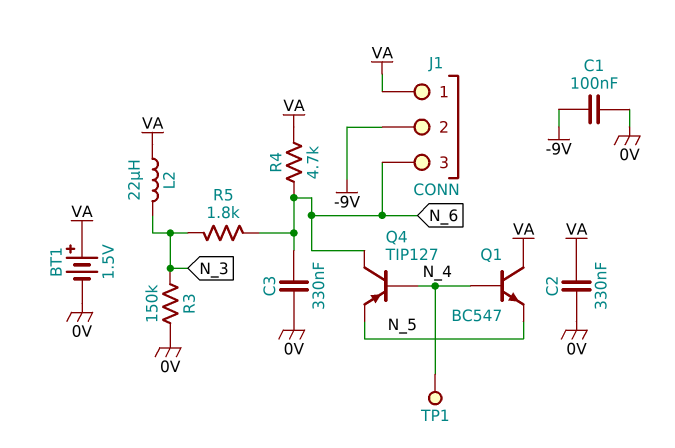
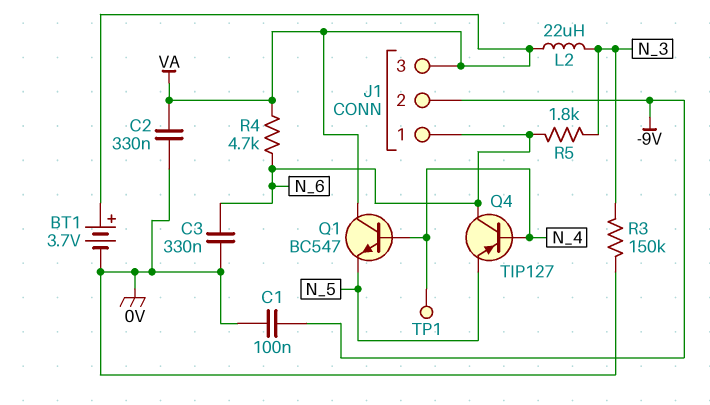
BT1: 1.5V (plus VA, minus 0V) -> 3.7V (plus VA, minus 0V)
J1 pin 1: VA -> N_6
J1 pin 3: N_6 -> VA

